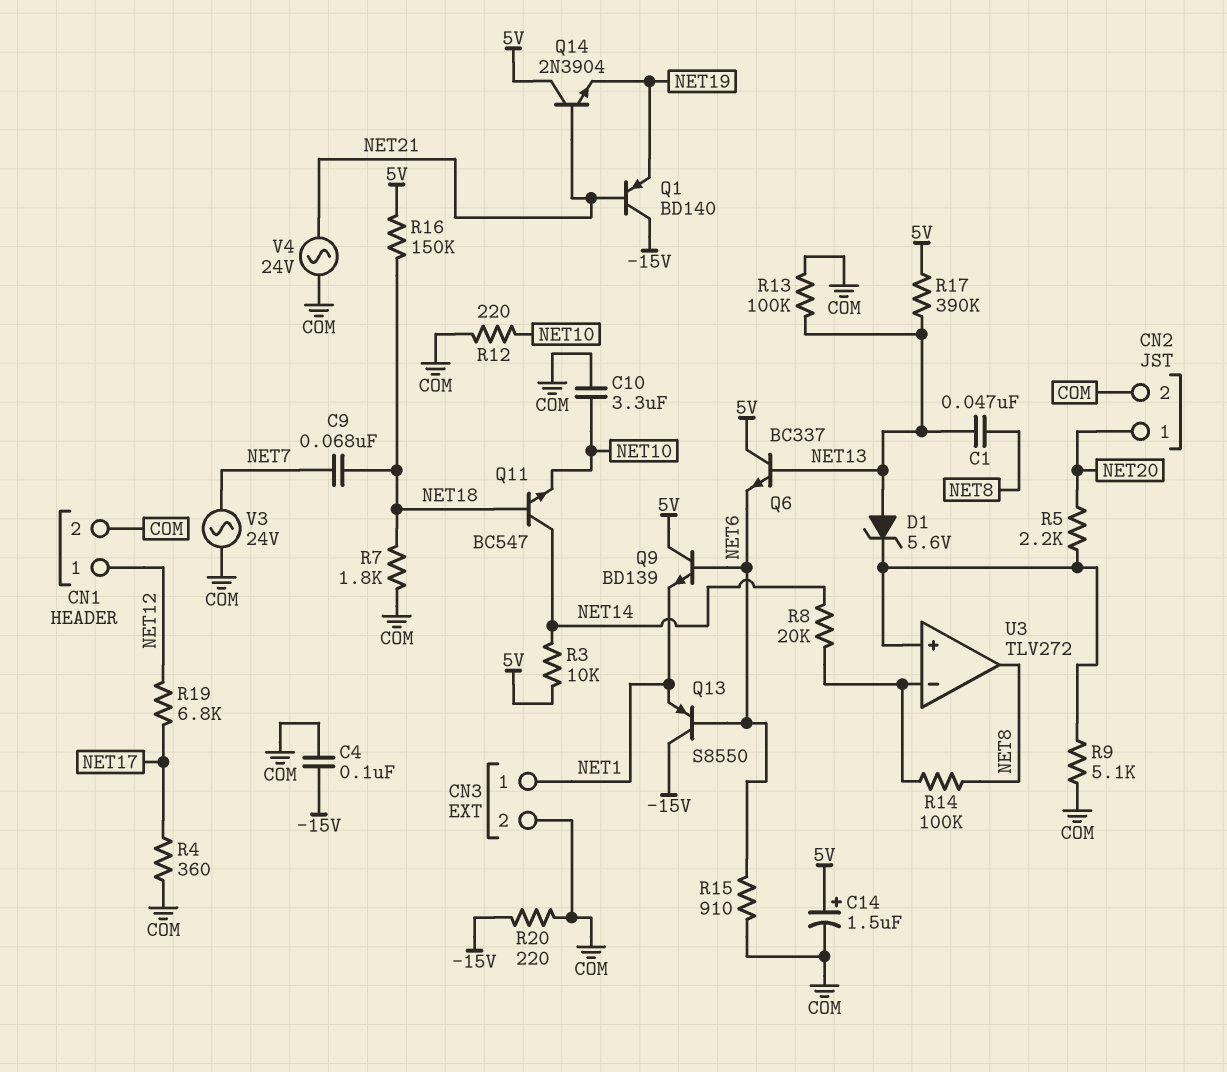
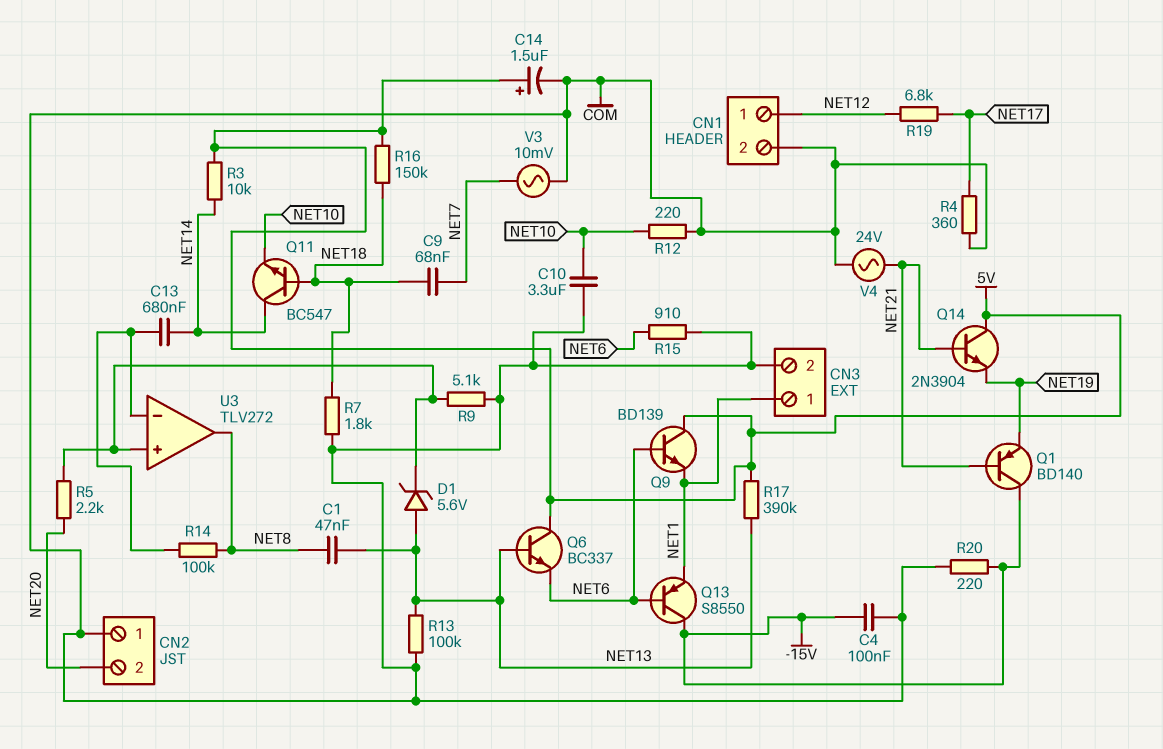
C13: none -> 680nF (NET14, U3/in-)
CN2 pin 1: NET20 -> COM
CN2 pin 2: COM -> NET20
R8: 20k (NET14, U3/in-) -> none
V3: AC 24V (COM, NET7) -> AC 10mV (COM, NET7)

